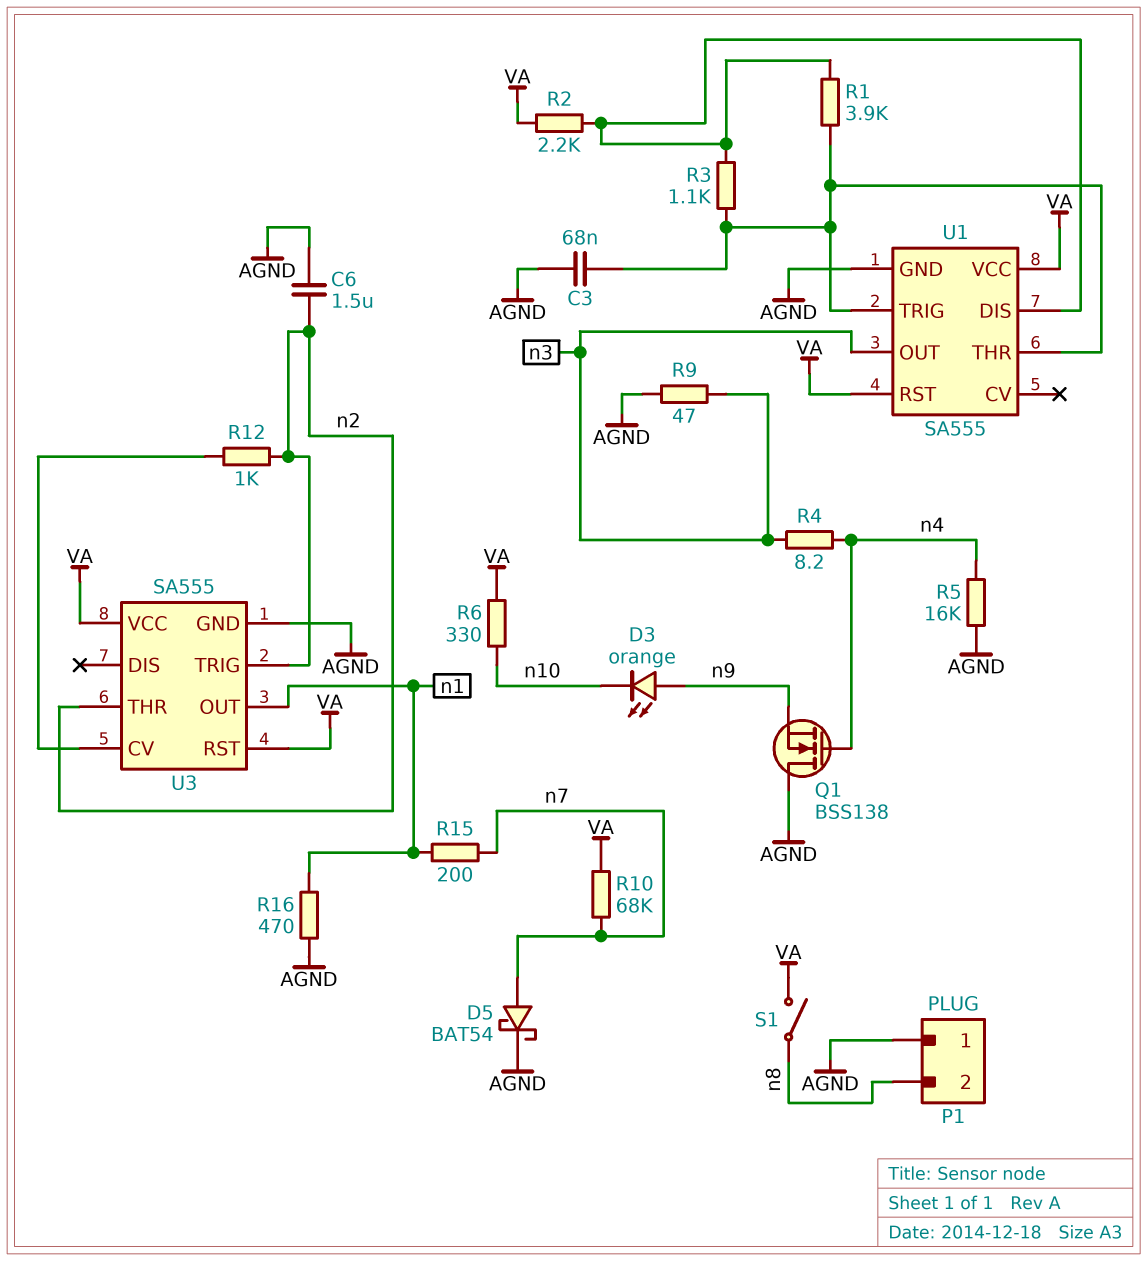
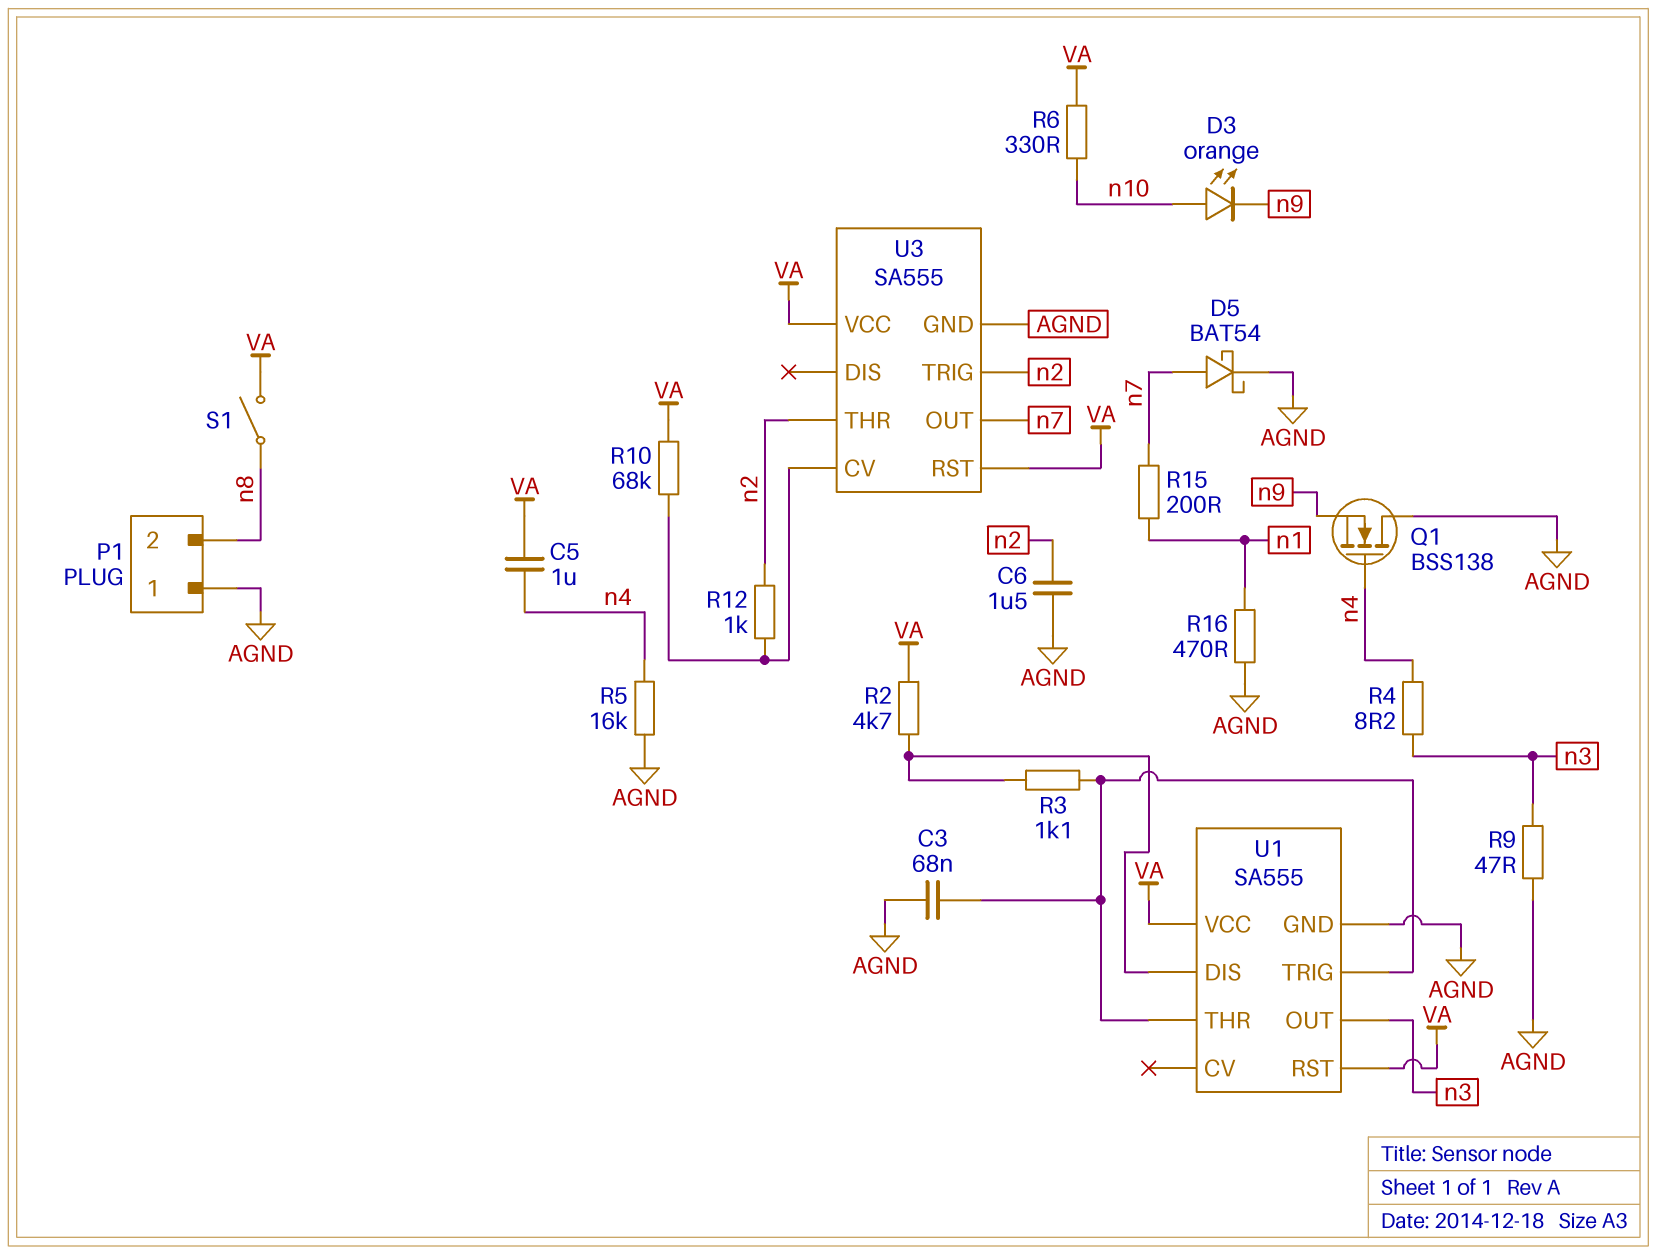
C5: none -> 1uF (VA, n4)
D3: LED orange (A n9, K n10) -> LED orange (A n10, K n9)
R1: 3.9k (U1/DIS, U1/THR) -> none
R2: 2.2k (U1/DIS, VA) -> 4.7k (U1/DIS, VA)
R10: 68k (VA, n7) -> 68k (U3/CV, VA)
U3 pin OUT: n1 -> n7

